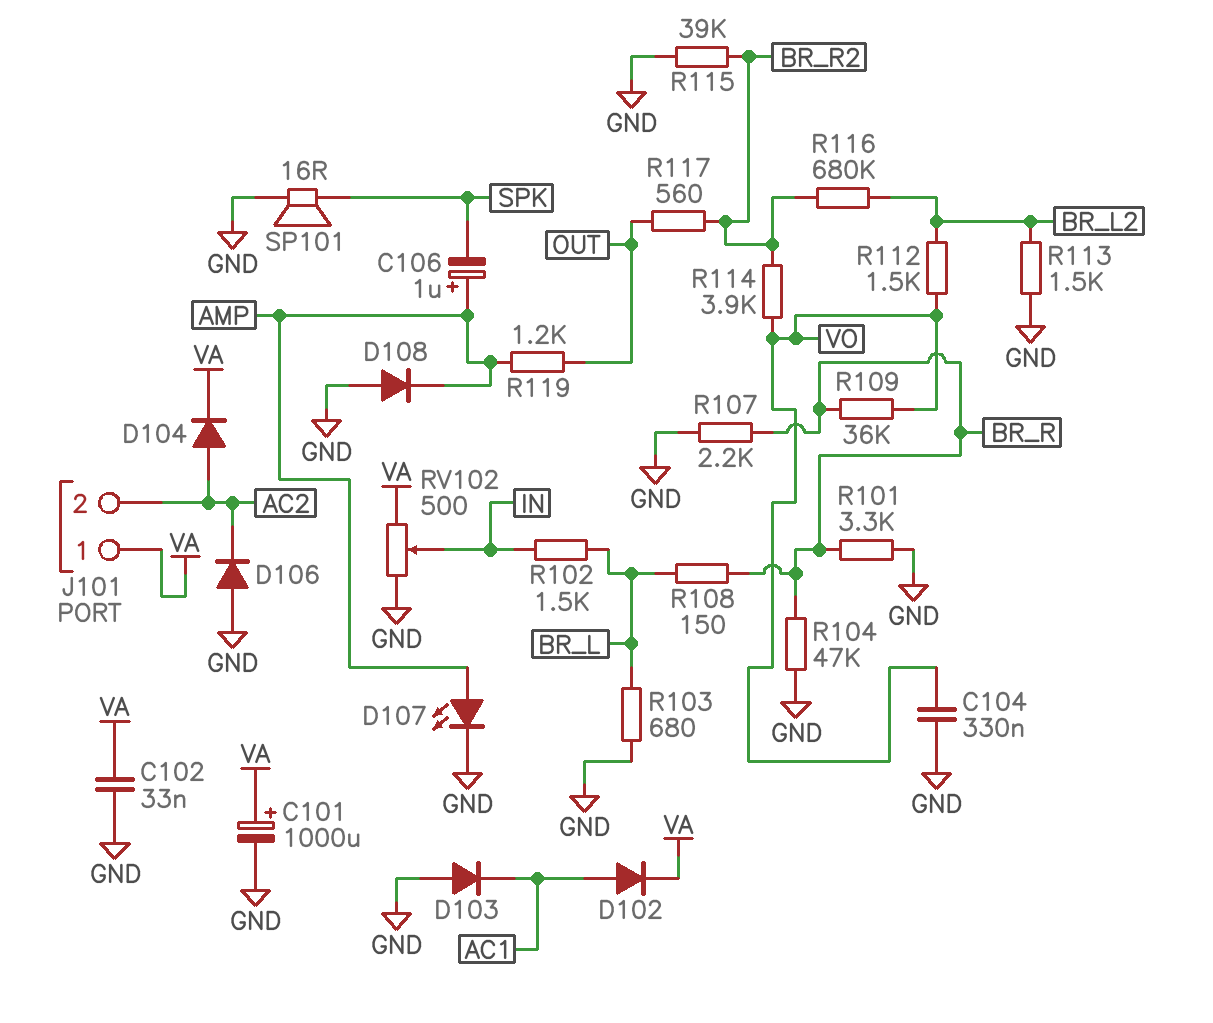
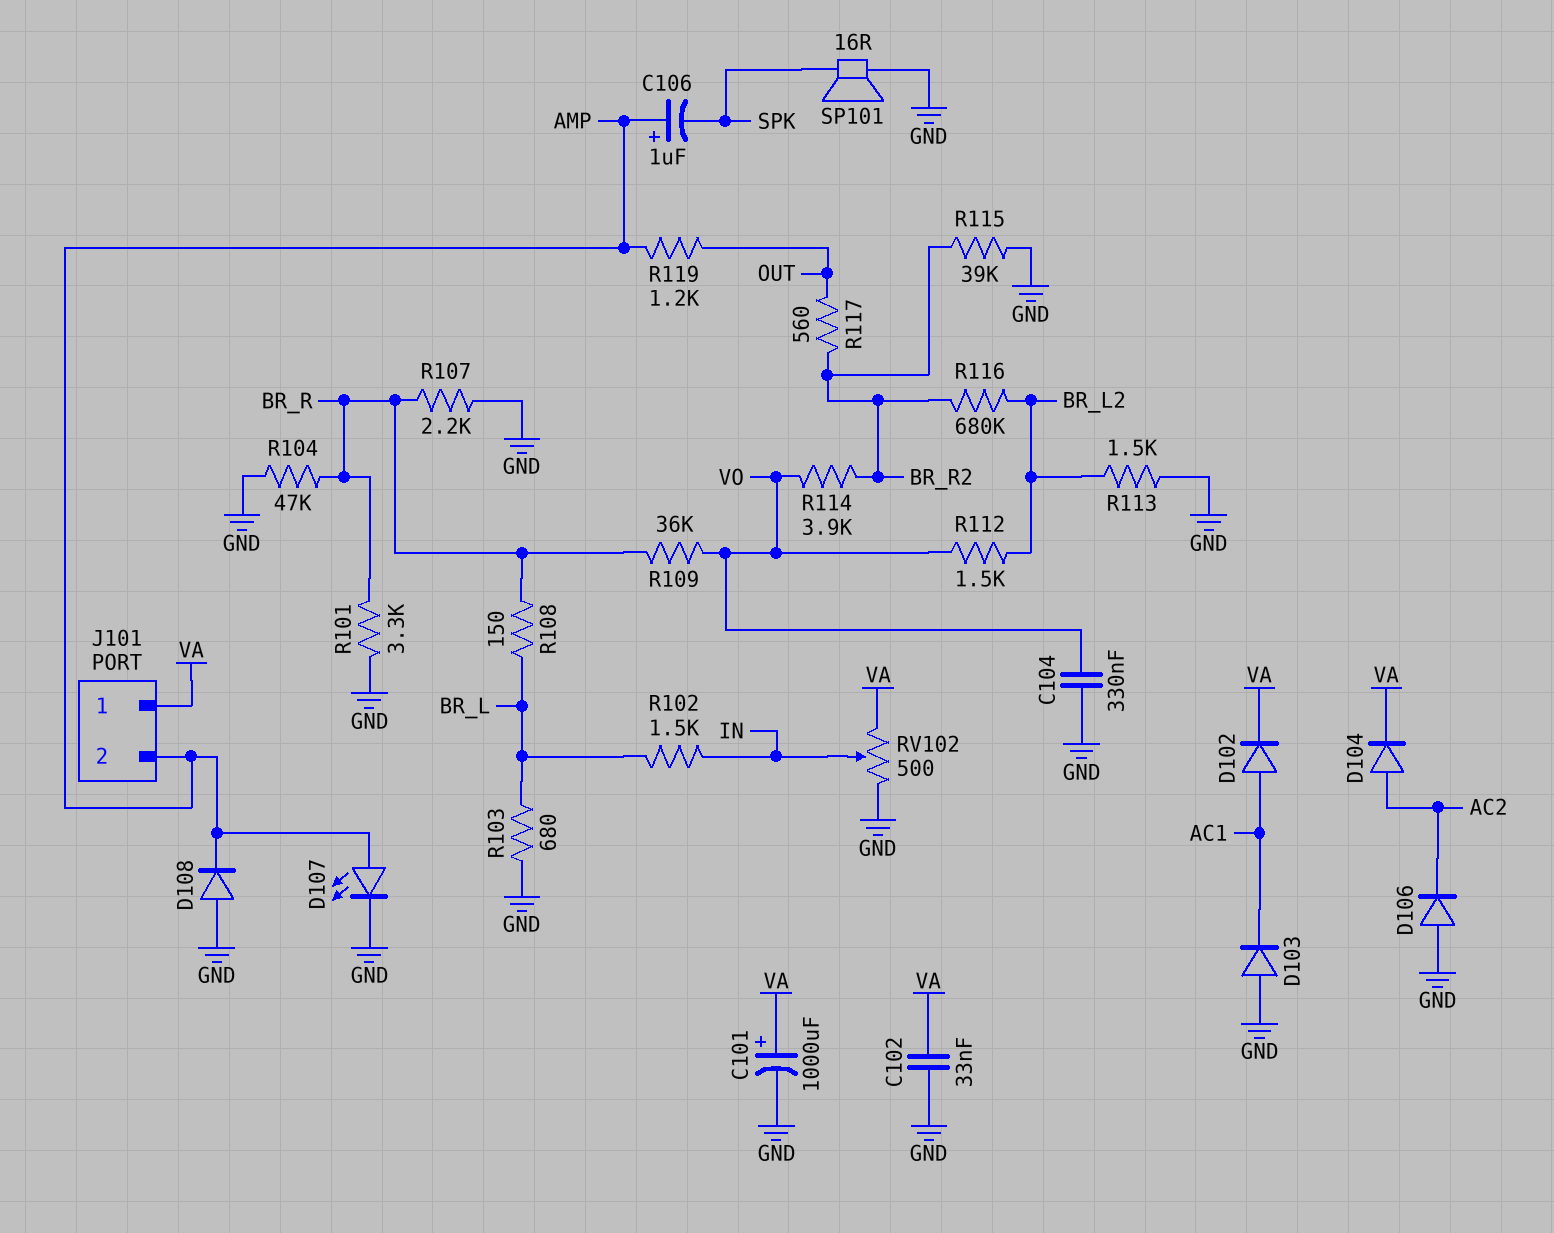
J101 pin 2: AC2 -> AMP

